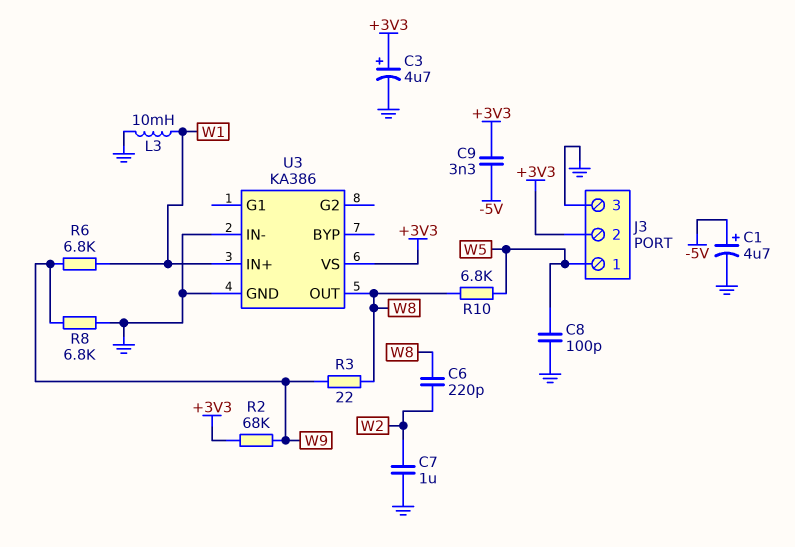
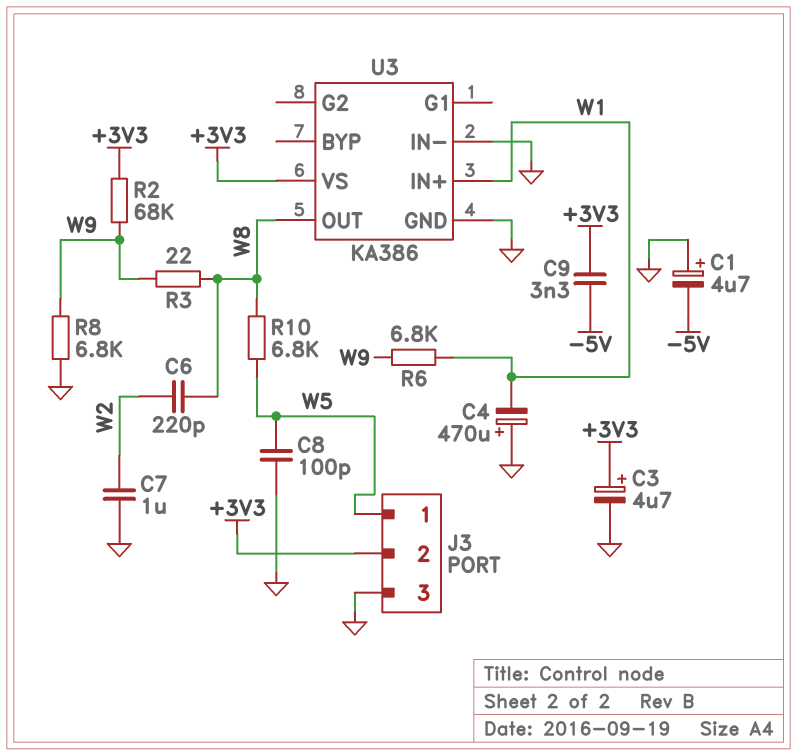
C1: 4.7uF (plus -5V, minus GND) -> 4.7uF (plus GND, minus -5V)
C4: none -> 470uF (plus GND, minus W1)
L3: 10mH (GND, W1) -> none

